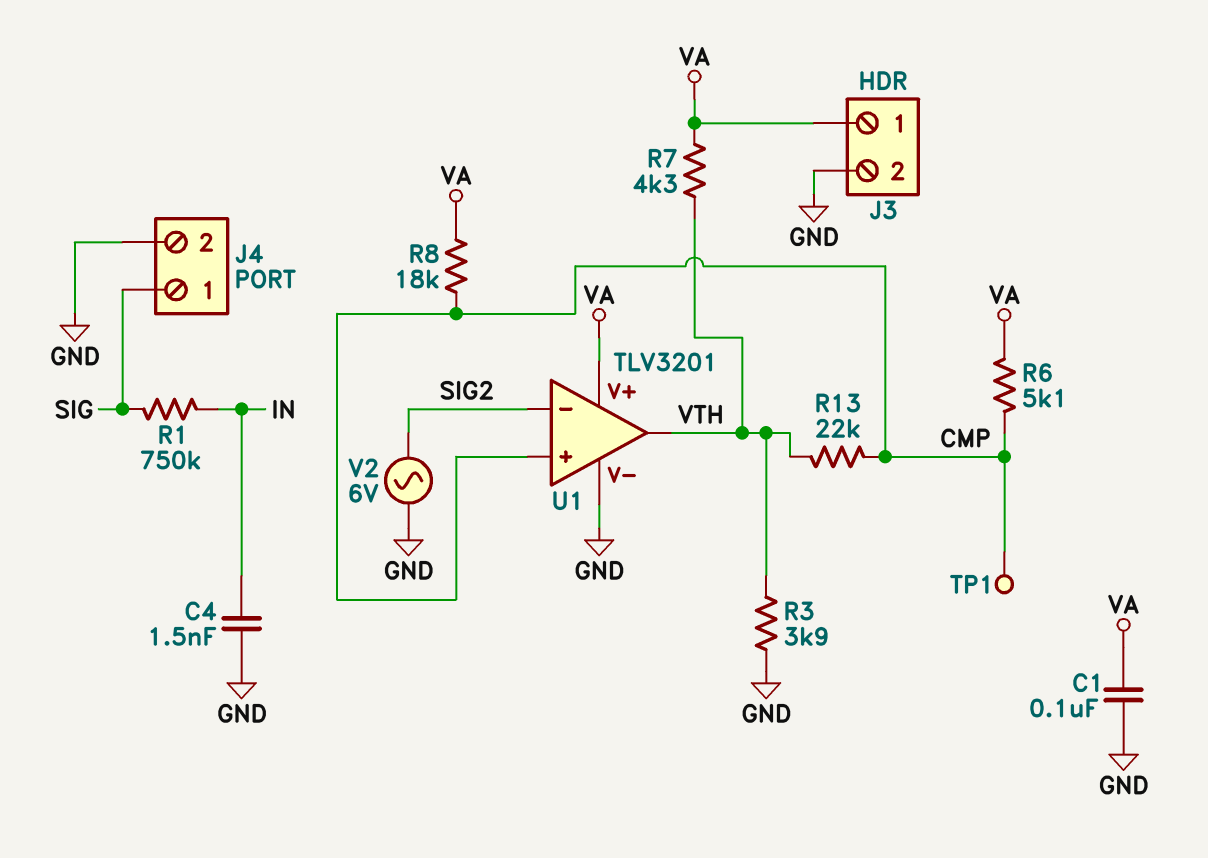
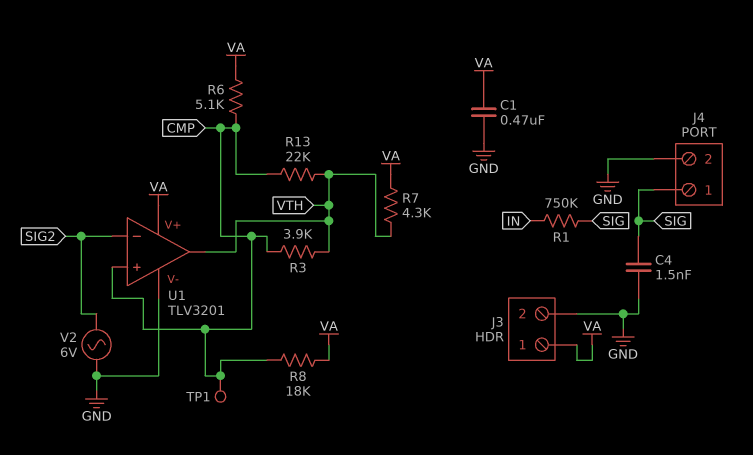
C1: 100nF (GND, VA) -> 470nF (GND, VA)
C4: 1.5nF (GND, IN) -> 1.5nF (GND, SIG)
R3: 3.9k (GND, VTH) -> 3.9k (CMP, VTH)

